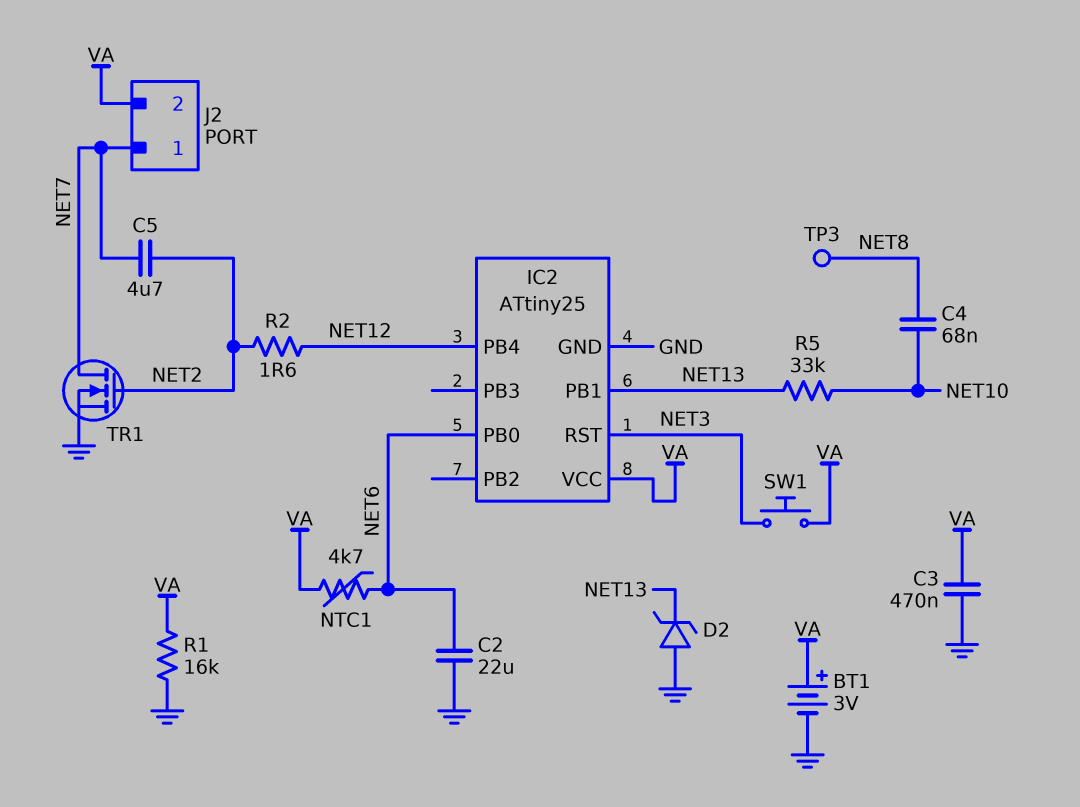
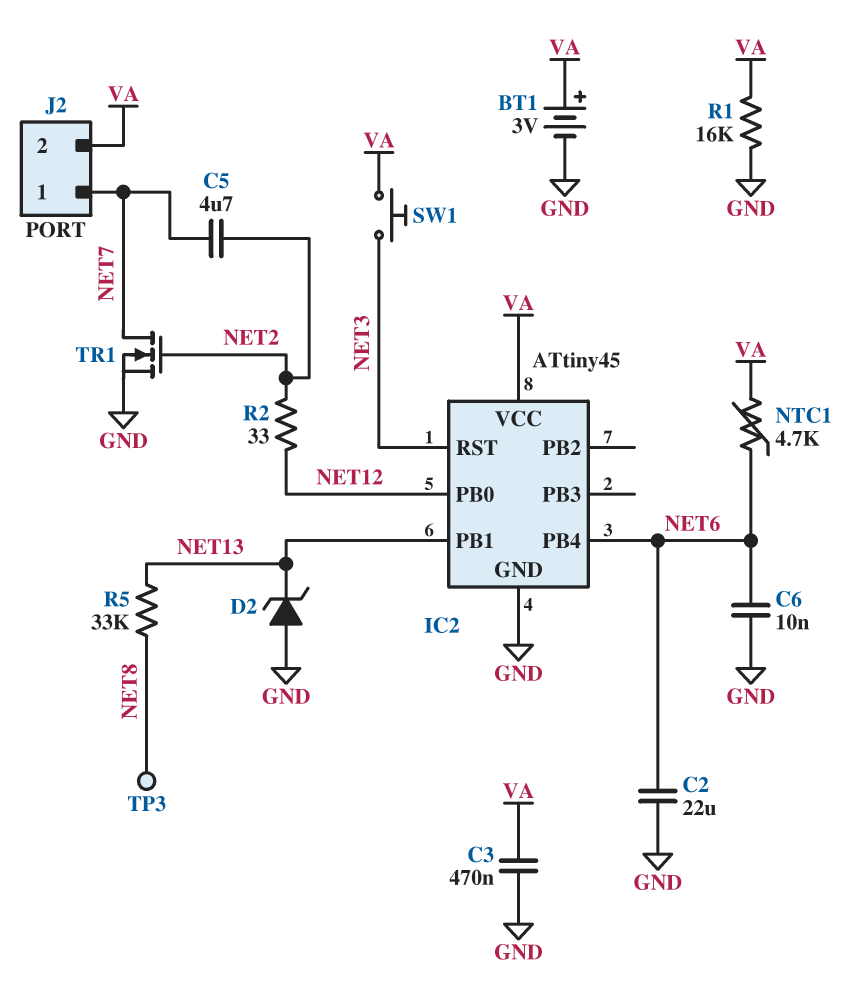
C4: 68nF (NET8, NET10) -> none
C6: none -> 10nF (GND, NET6)
IC2: ATtiny25 -> ATtiny45
IC2 pin PB0: NET6 -> NET12
IC2 pin PB4: NET12 -> NET6
R2: 1.6 (NET2, NET12) -> 33 (NET2, NET12)
R5: 33k (NET10, NET13) -> 33k (NET8, NET13)

